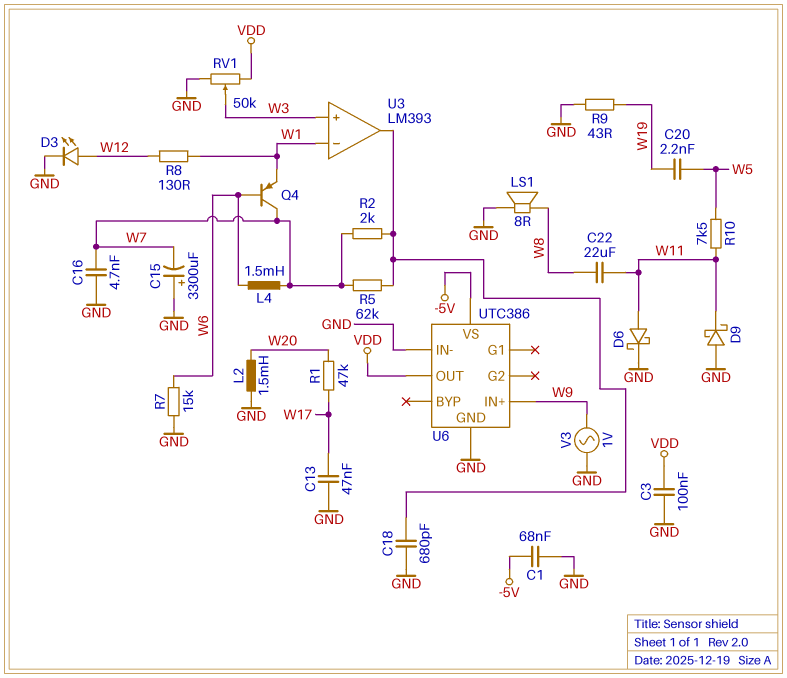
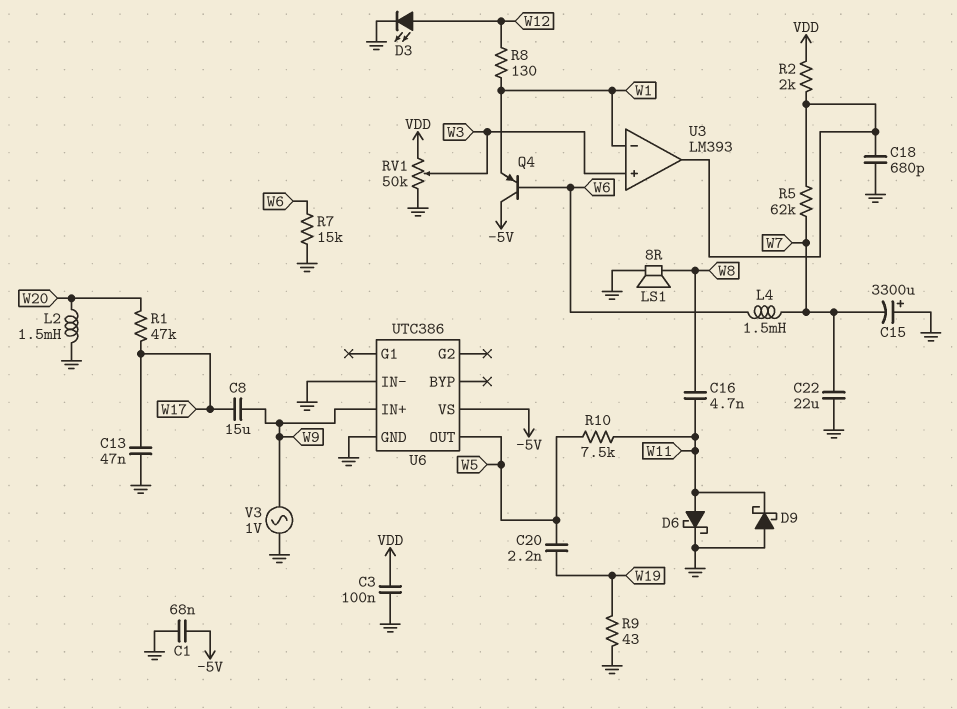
C8: none -> 15uF (W9, W17)
C16: 4.7nF (GND, W7) -> 4.7nF (W8, W11)
C22: 22uF (W8, W11) -> 22uF (GND, W7)
Q4: PNP (B W6, C W7, E W1) -> PNP (B W6, C -5V, E W1)
R2: 2k (U3/out, W7) -> 2k (U3/out, VDD)
U6 pin OUT: VDD -> W5

